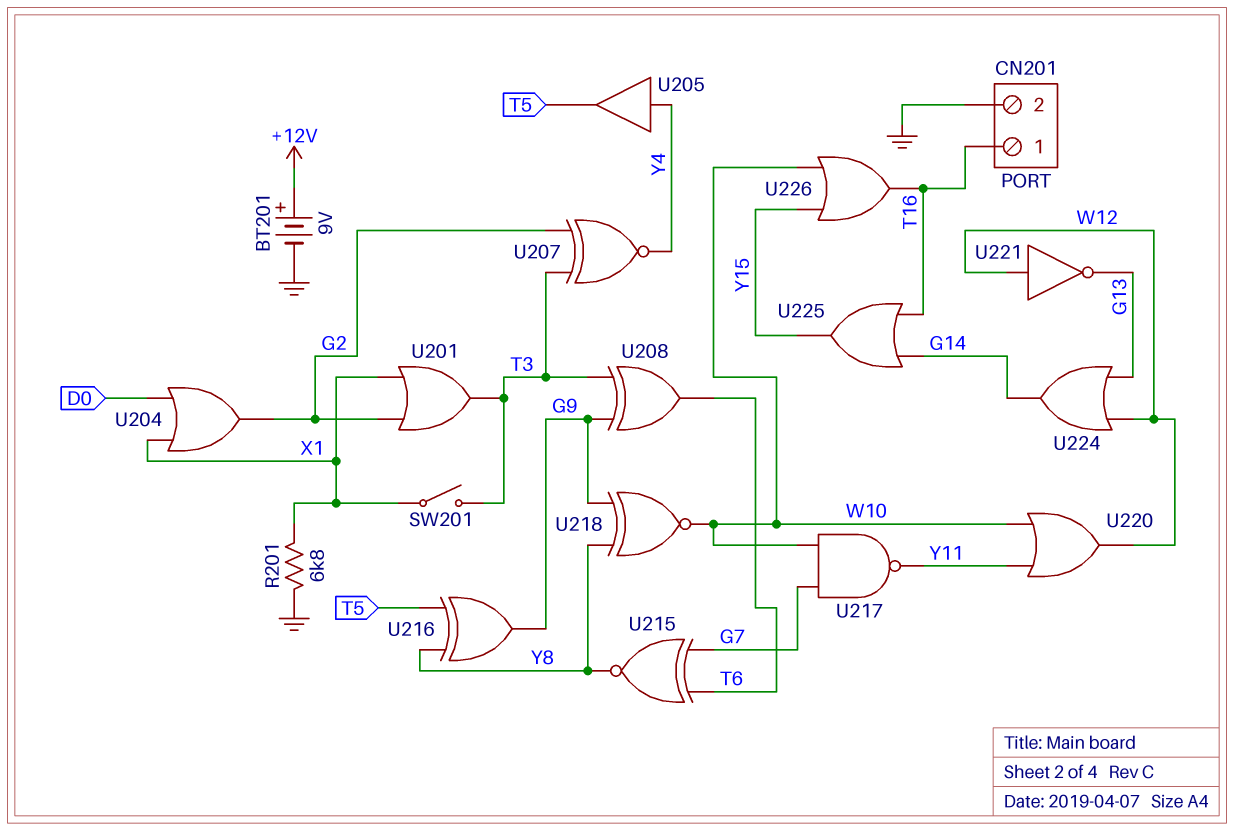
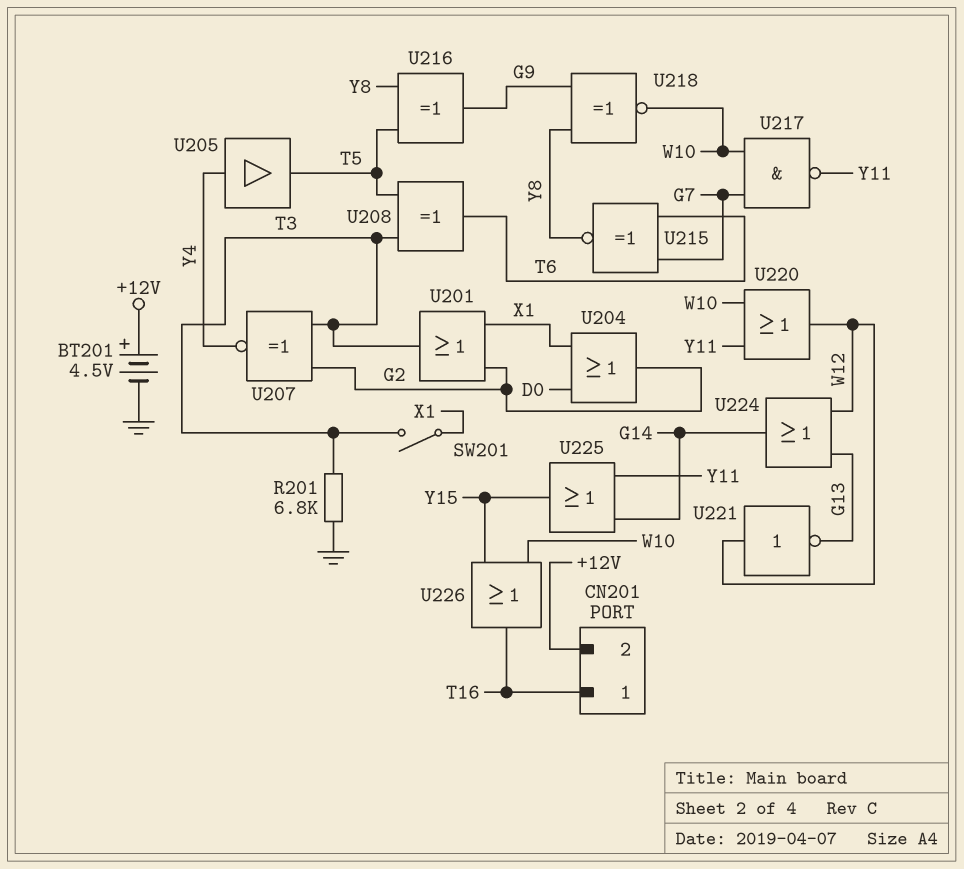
BT201: 9V (plus +12V, minus GND) -> 4.5V (plus +12V, minus GND)
CN201 pin 2: GND -> +12V
R201: 6.8k (GND, X1) -> 6.8k (GND, T3)
U208: XOR (in G9, in T3, out T6) -> XOR (in T3, in T5, out T6)
U225: OR (in G14, in T16, out Y15) -> OR (in G14, in Y11, out Y15)

